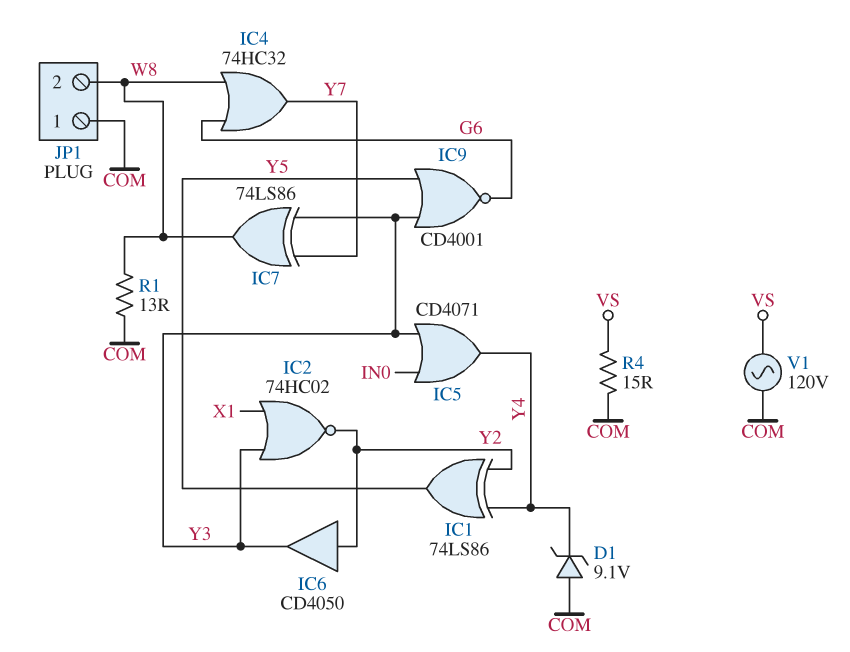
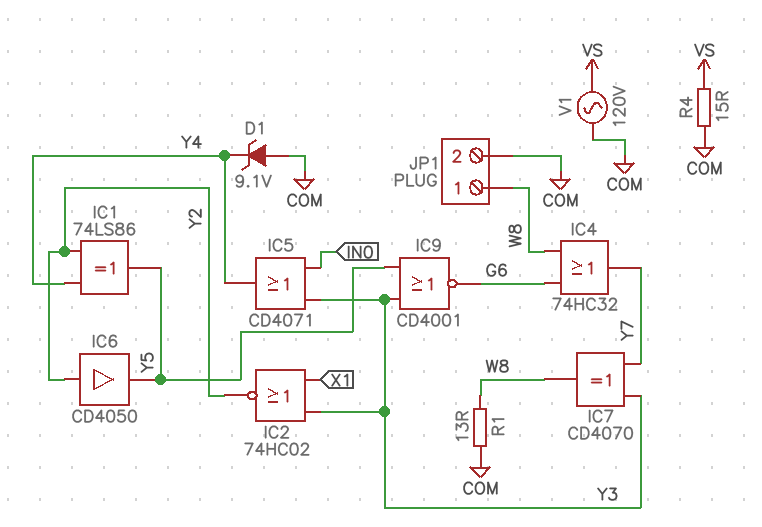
IC6: buffer CD4050 (in Y2, out Y3) -> buffer CD4050 (in Y2, out Y5)
IC7: XOR 74LS86 (in Y3, in Y7, out W8) -> XOR CD4070 (in Y3, in Y7, out W8)
JP1 pin 1: COM -> W8
JP1 pin 2: W8 -> COM

